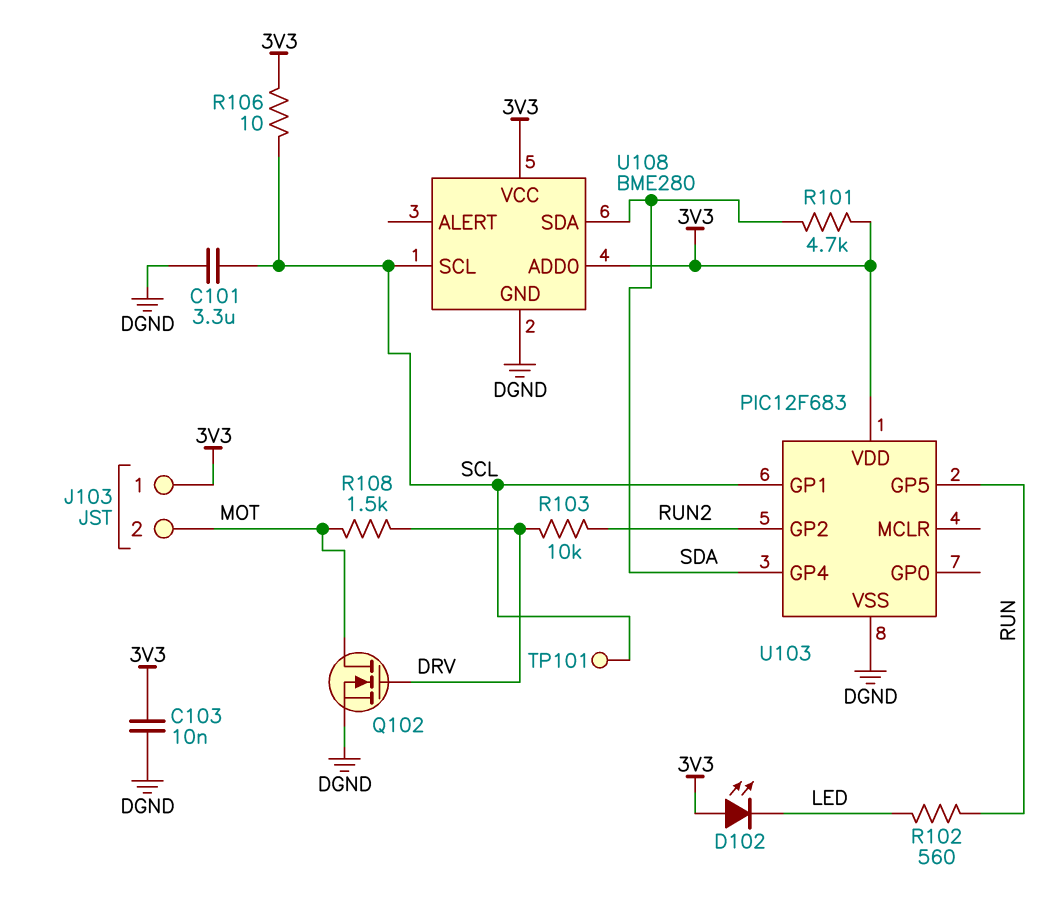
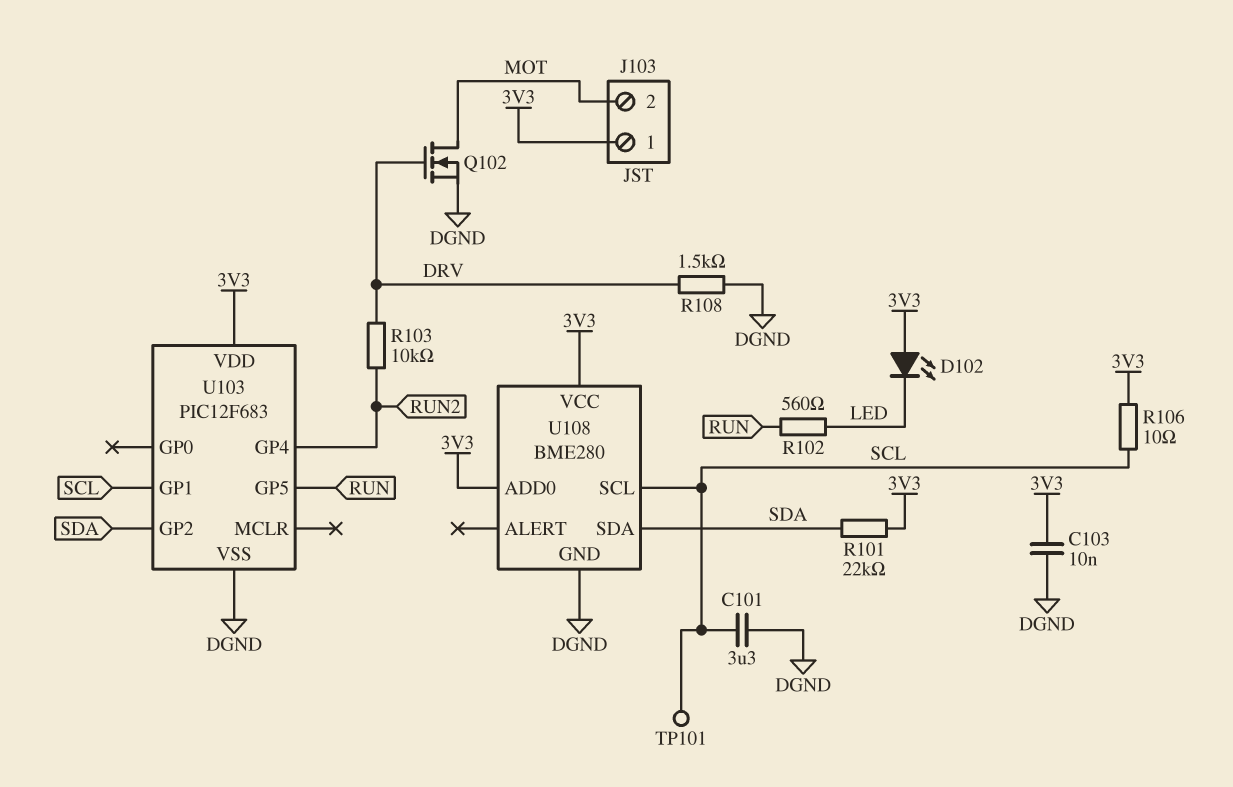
R101: 4.7k (3V3, SDA) -> 22k (3V3, SDA)
R108: 1.5k (DRV, MOT) -> 1.5k (DGND, DRV)
U103 pin GP2: RUN2 -> SDA
U103 pin GP4: SDA -> RUN2

